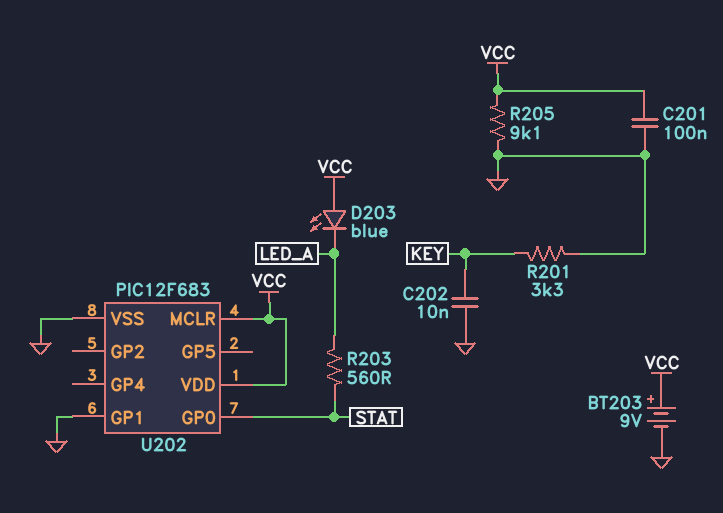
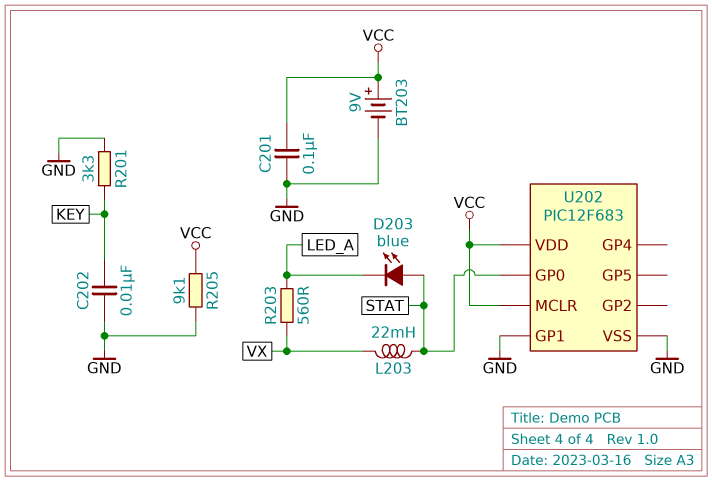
D203: LED blue (A VCC, K LED_A) -> LED blue (A STAT, K LED_A)
L203: none -> 22mH (STAT, VX)
R203: 560 (LED_A, STAT) -> 560 (LED_A, VX)

